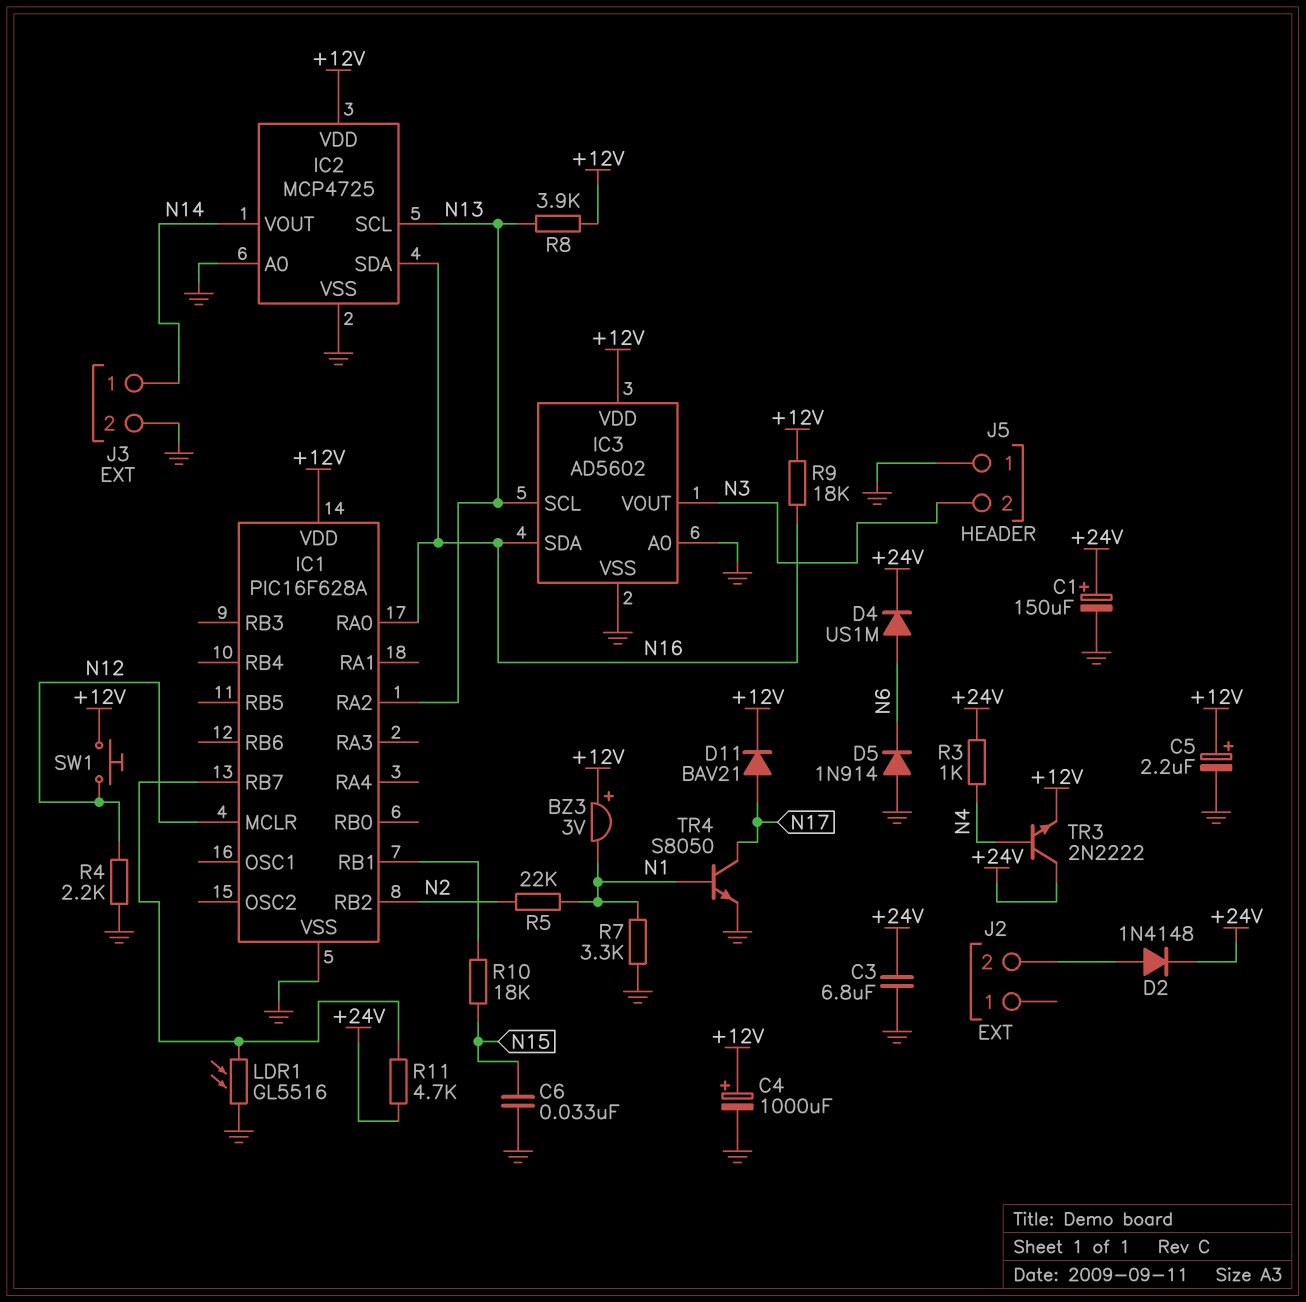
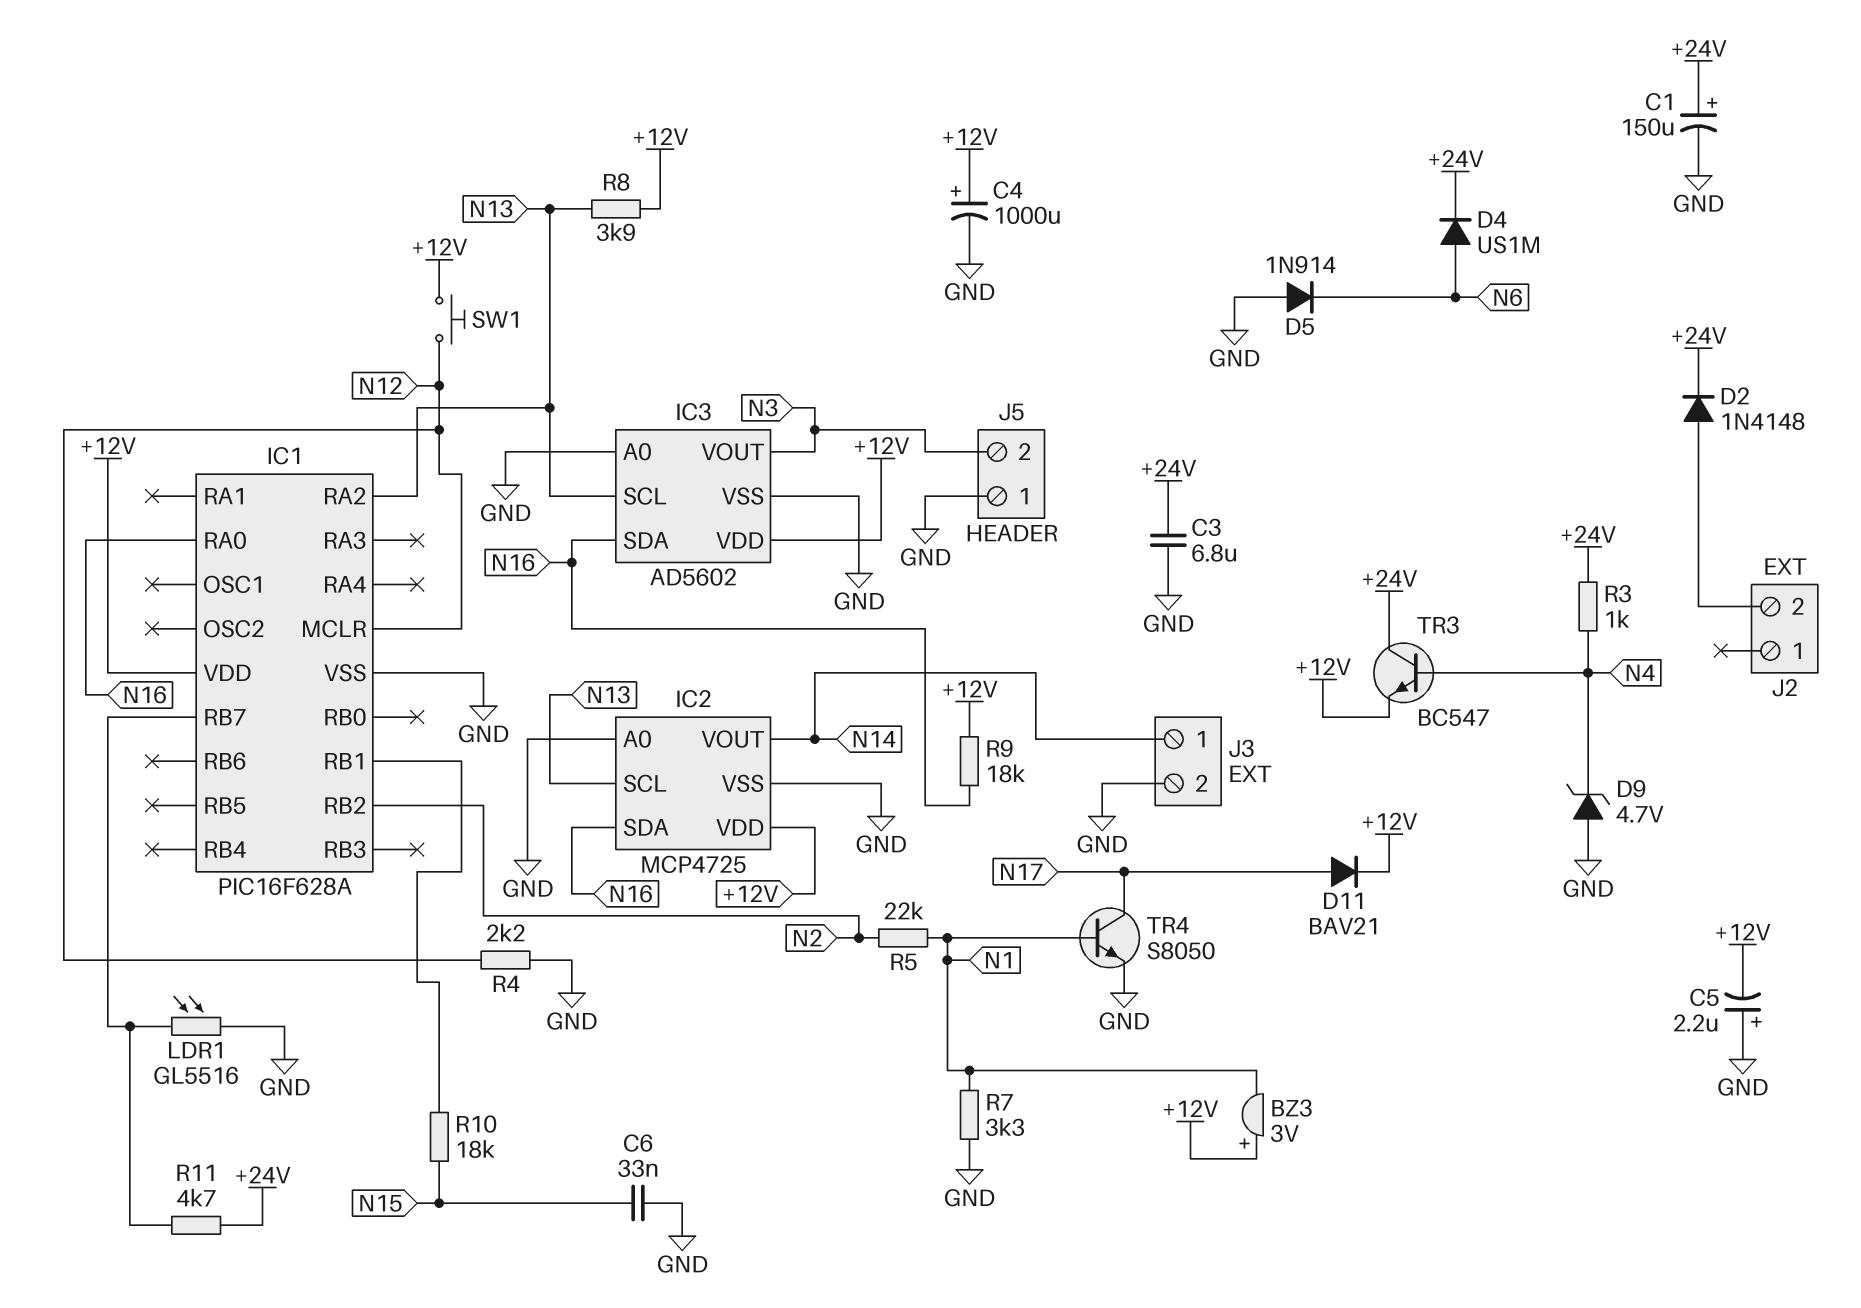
C5: 2.2uF (plus +12V, minus GND) -> 2.2uF (plus GND, minus +12V)
D9: none -> zener 4.7V (A GND, K N4)
TR3: NPN 2N2222 (B N4, C +24V, E +12V) -> NPN BC547 (B N4, C +24V, E +12V)

